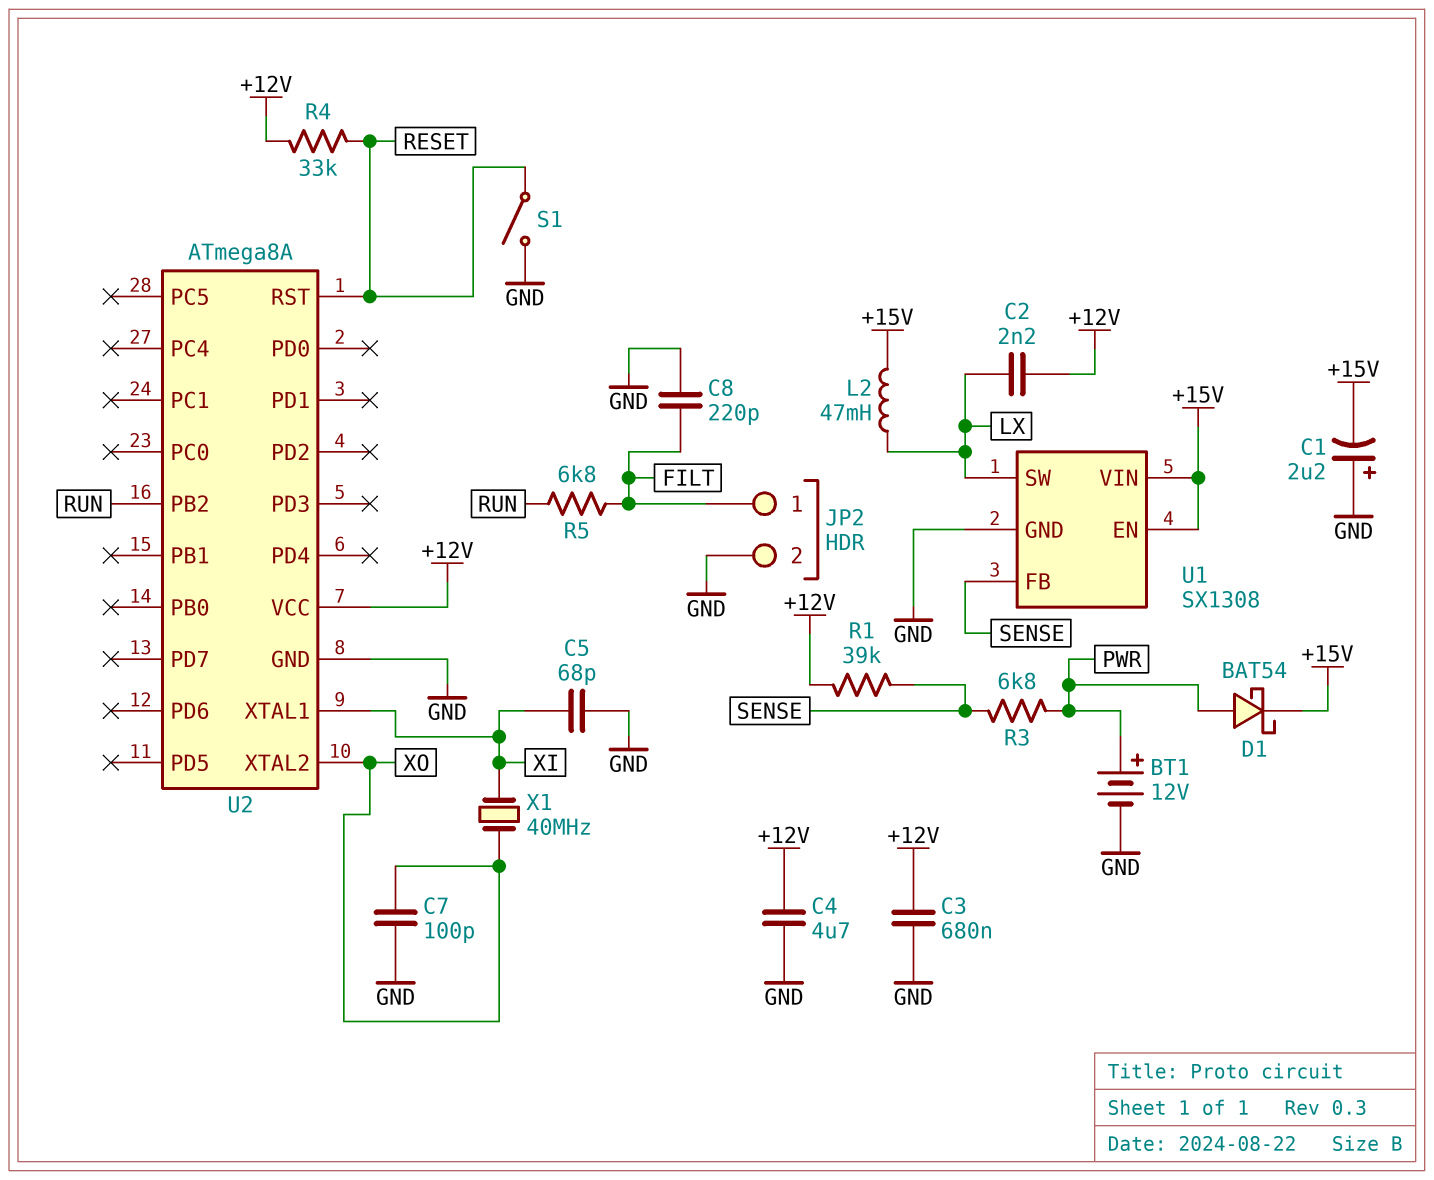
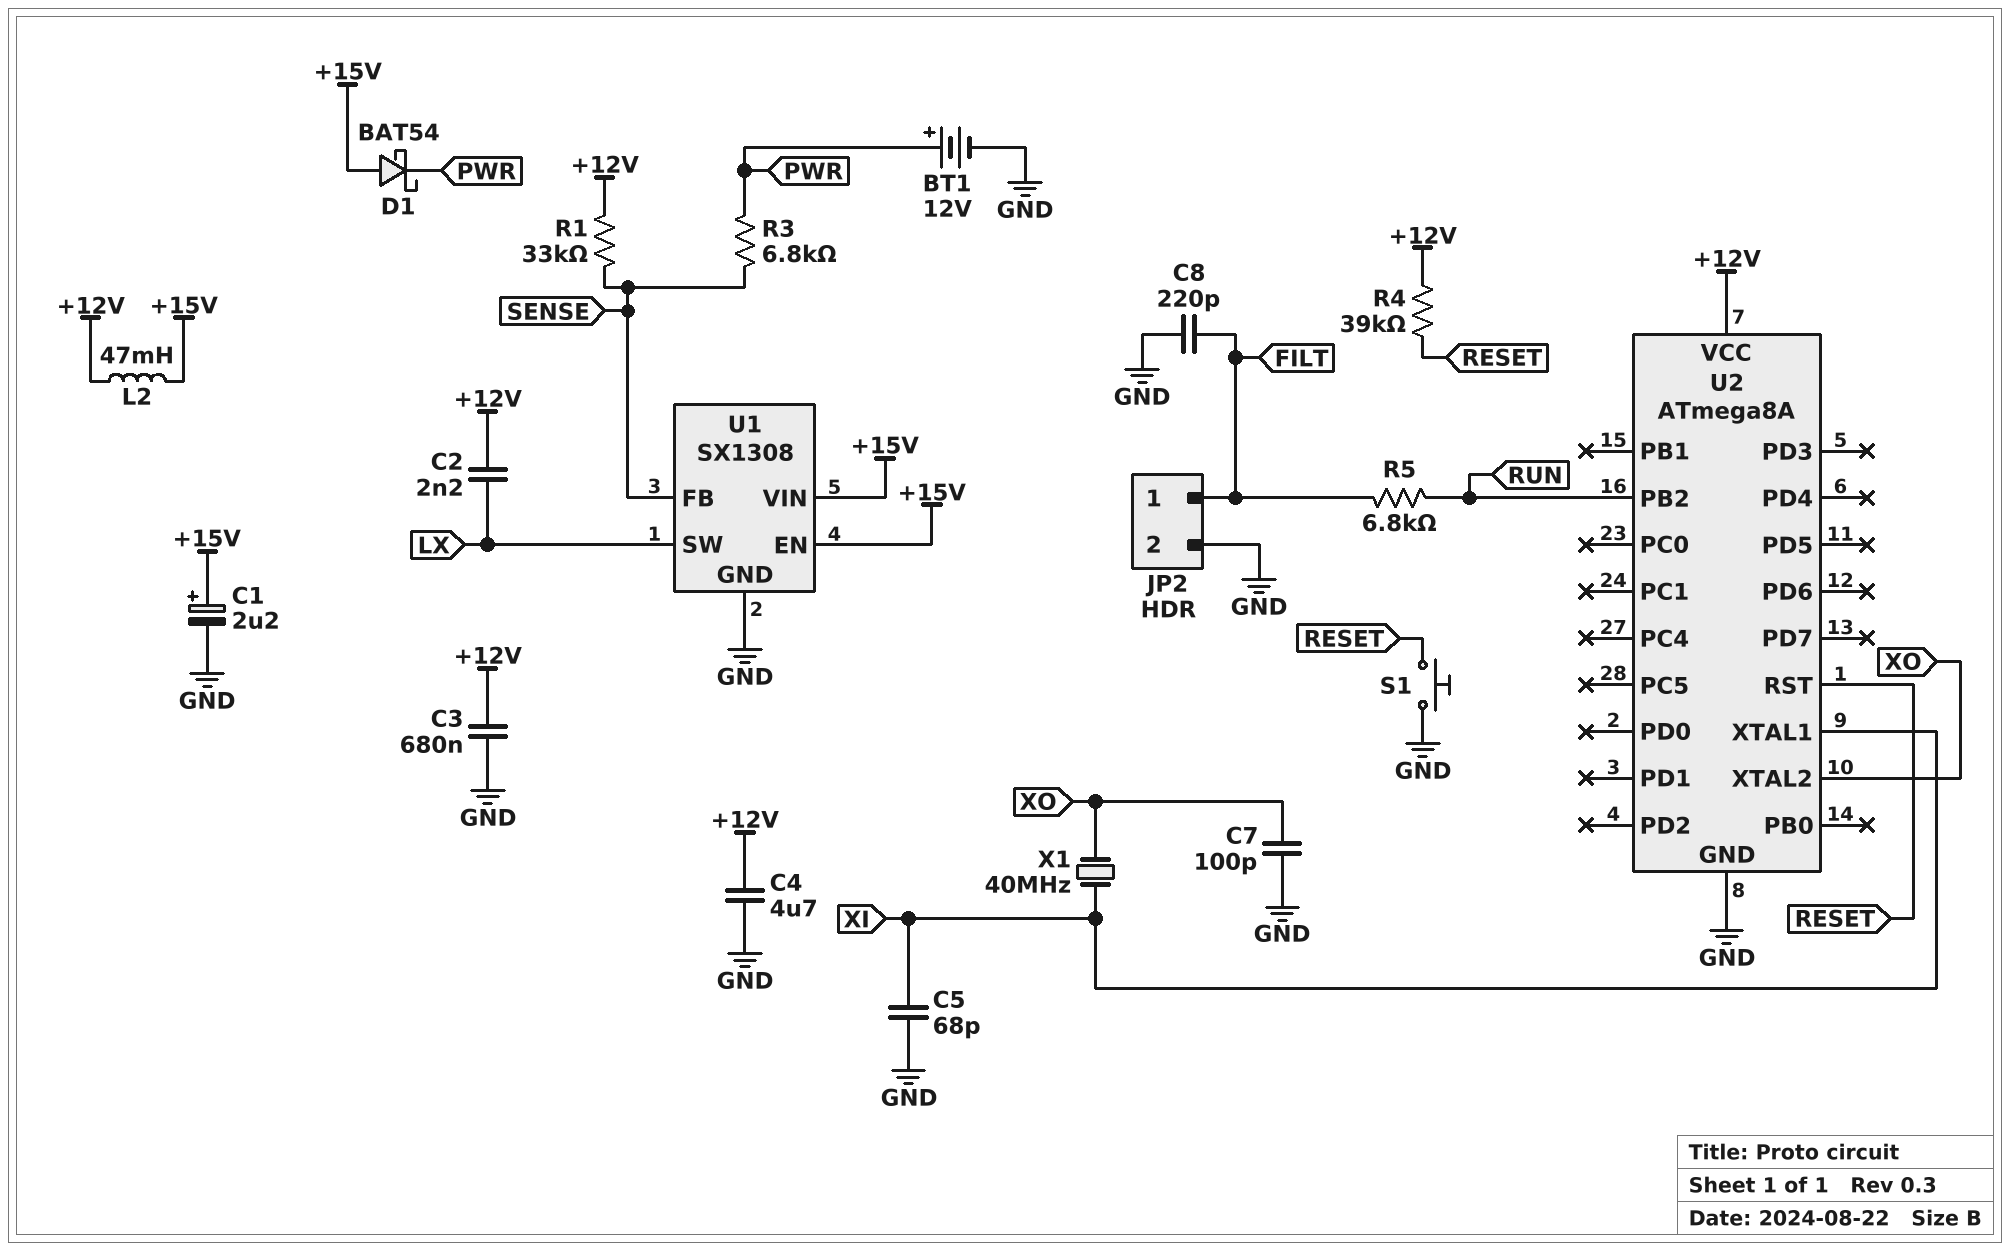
C1: 2.2uF (plus GND, minus +15V) -> 2.2uF (plus +15V, minus GND)
D1: schottky BAT54 (A PWR, K +15V) -> schottky BAT54 (A +15V, K PWR)
L2: 47mH (+15V, LX) -> 47mH (+12V, +15V)
R1: 39k (+12V, SENSE) -> 33k (+12V, SENSE)
R4: 33k (+12V, RESET) -> 39k (+12V, RESET)
S1: switch (GND, RESET) -> button (GND, RESET)

